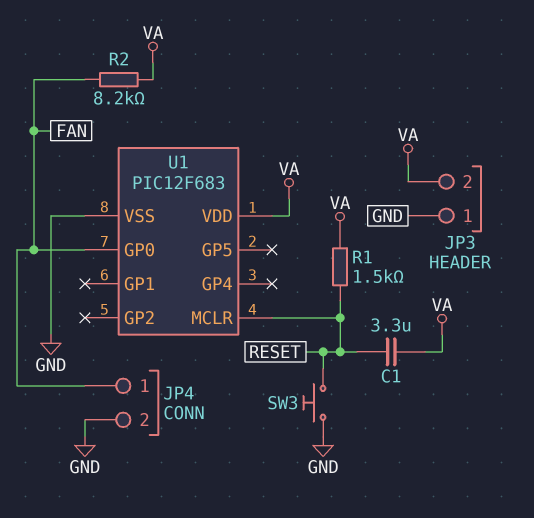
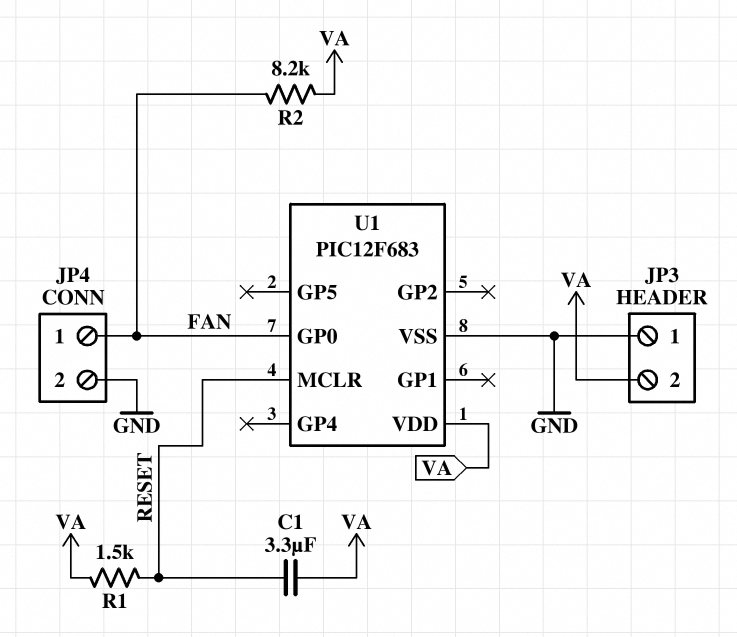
SW3: button (GND, RESET) -> none

